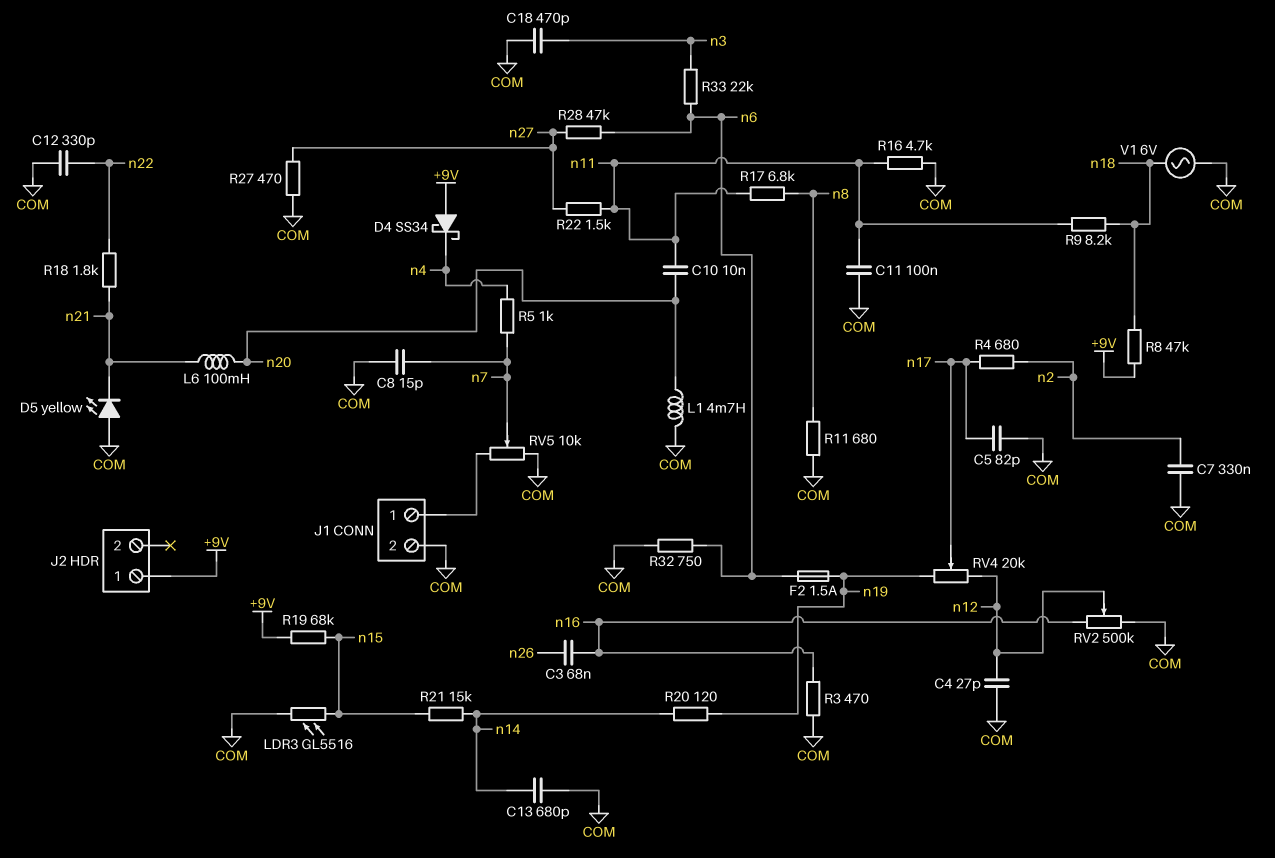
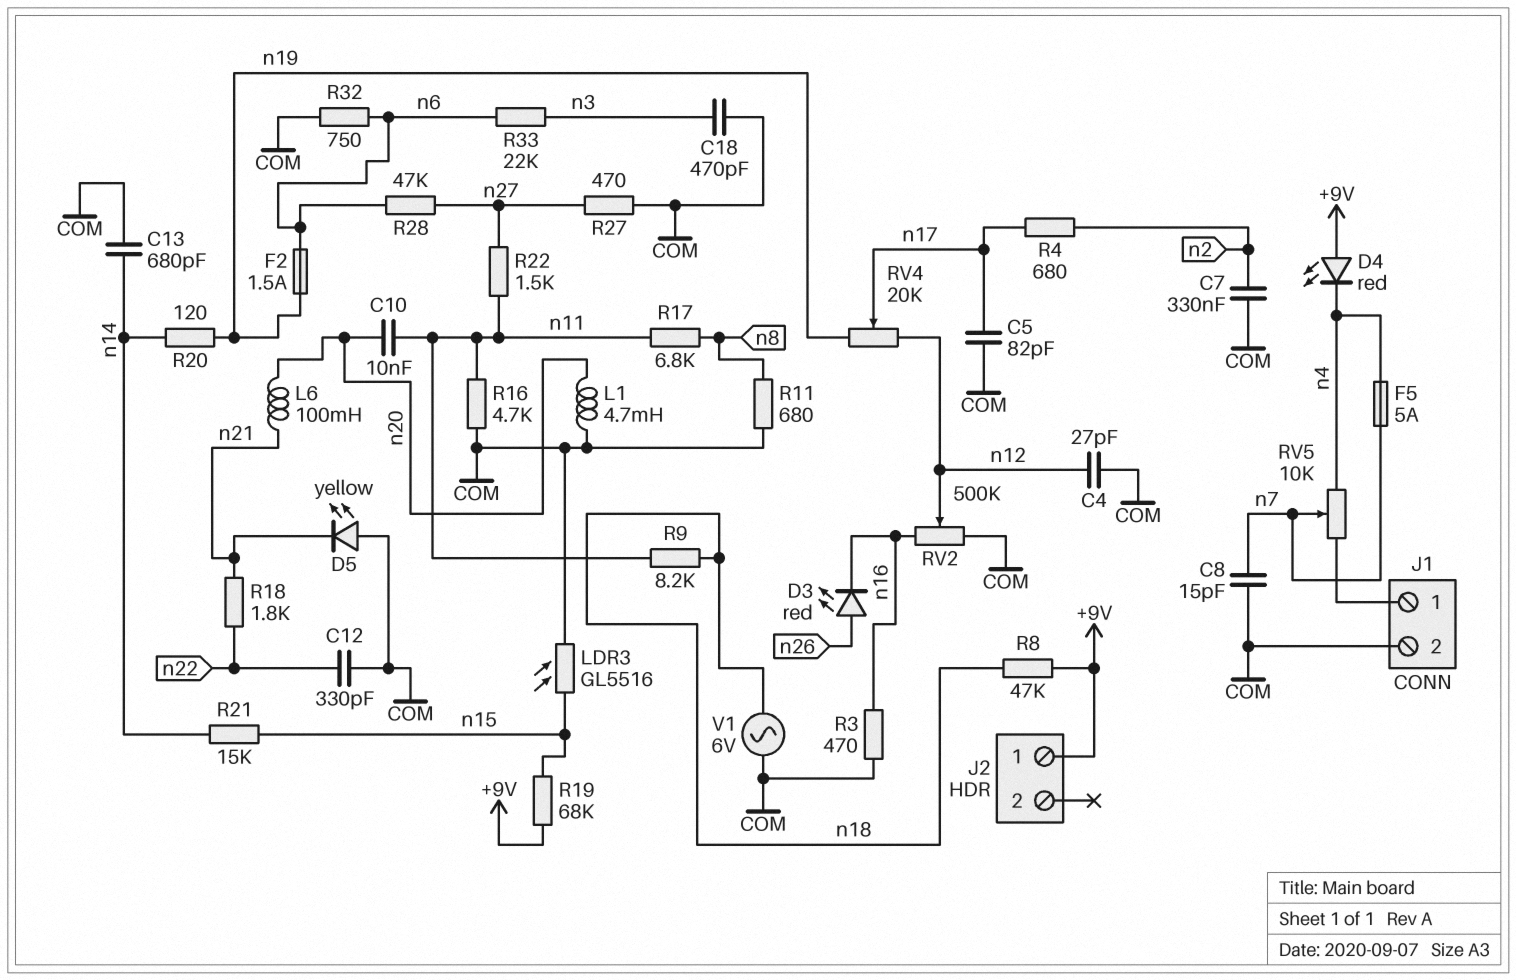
C3: 68nF (n16, n26) -> none
C11: 100nF (COM, n11) -> none
D3: none -> LED red (A n26, K n16)
D4: schottky SS34 (A +9V, K n4) -> LED red (A +9V, K n4)
F5: none -> 5A (n4, n7)
R5: 1k (n4, n7) -> none
RV5: 10k (COM, J1/1, wiper n7) -> 10k (J1/1, n4, wiper n7)

